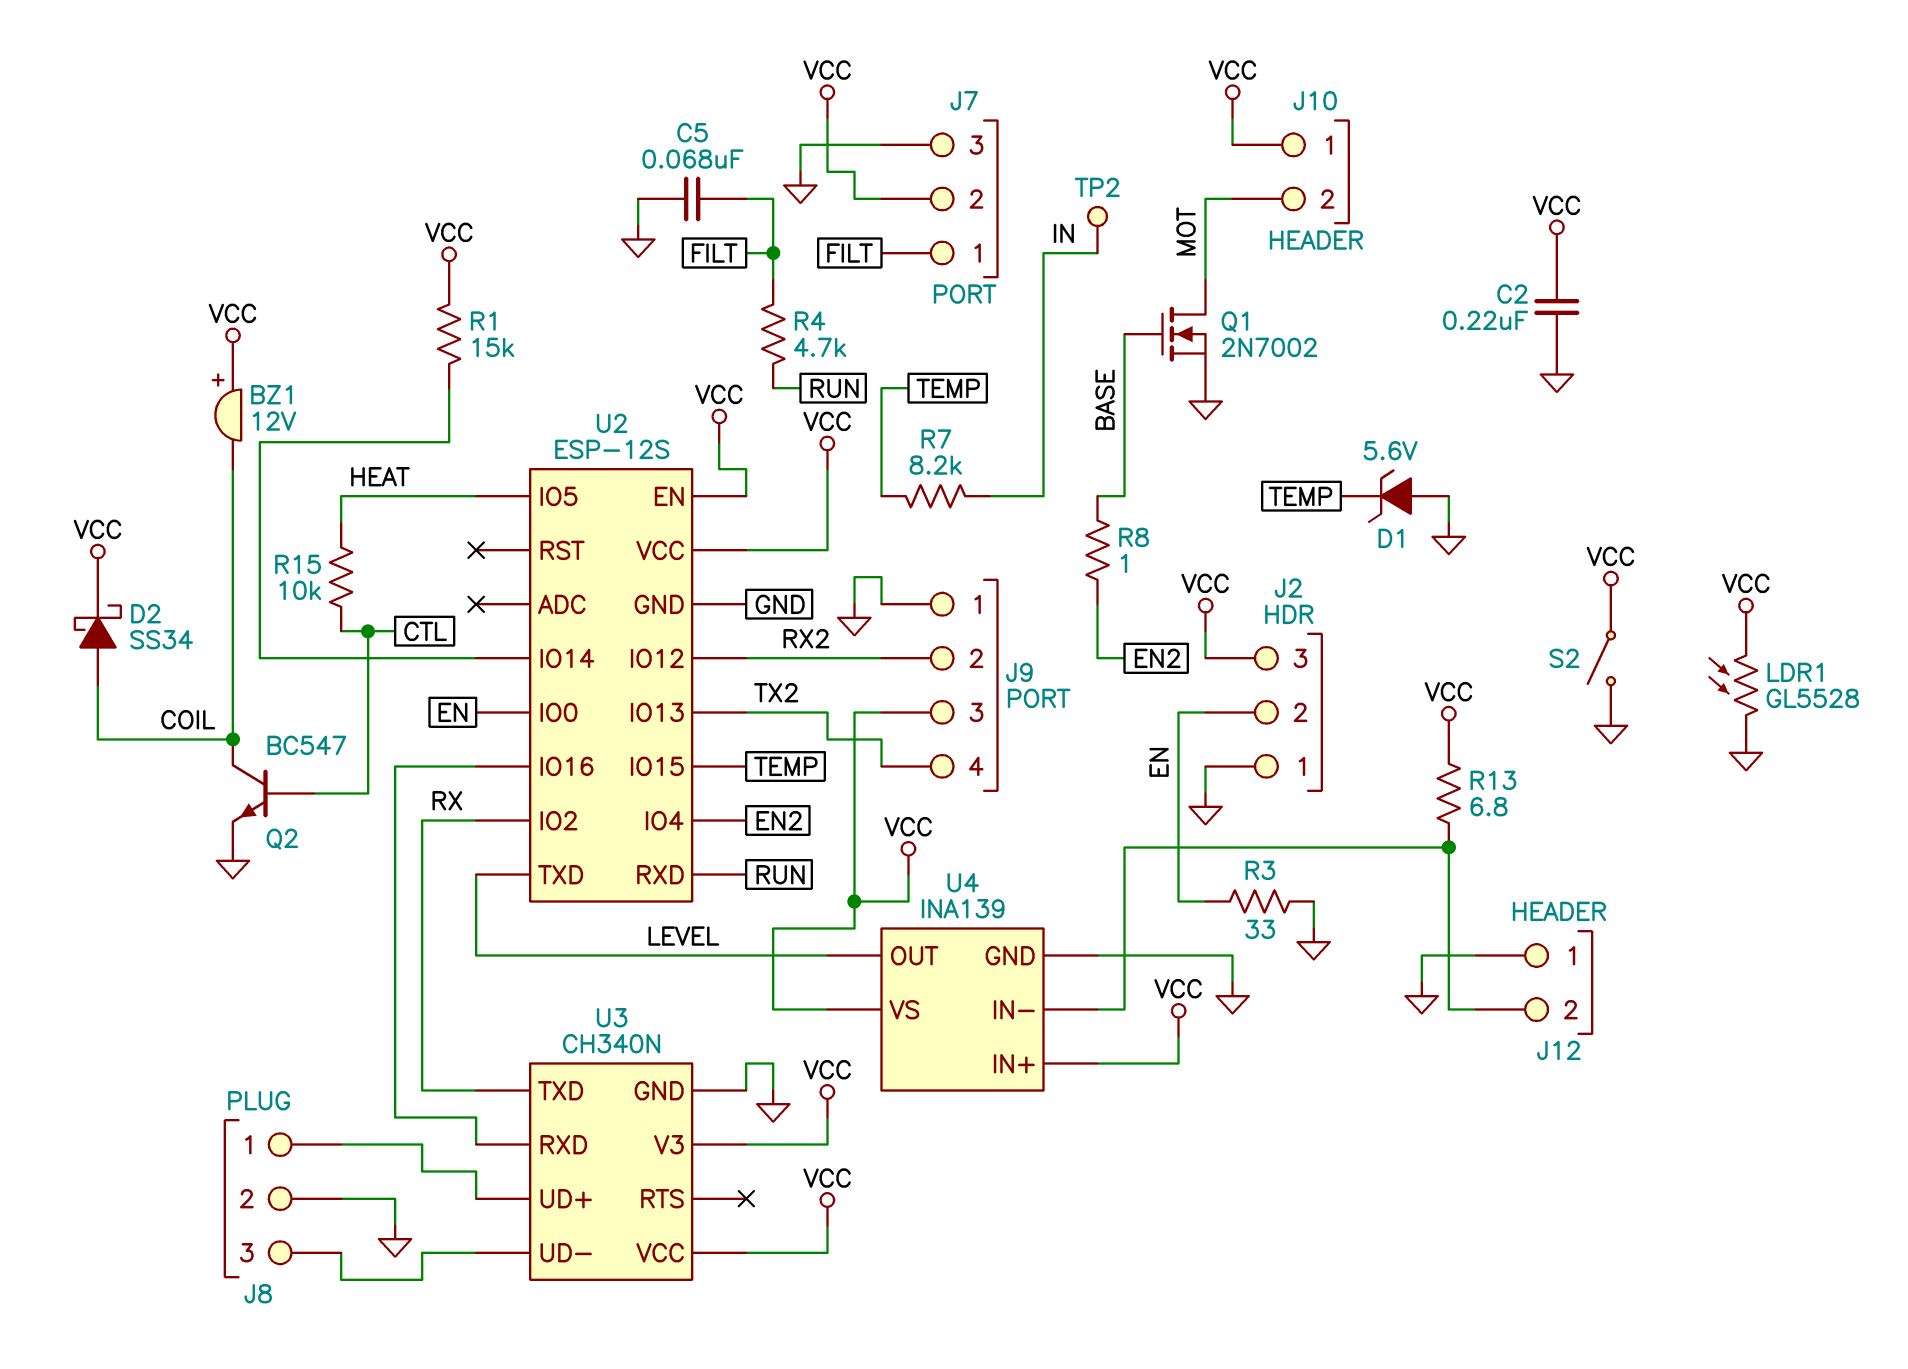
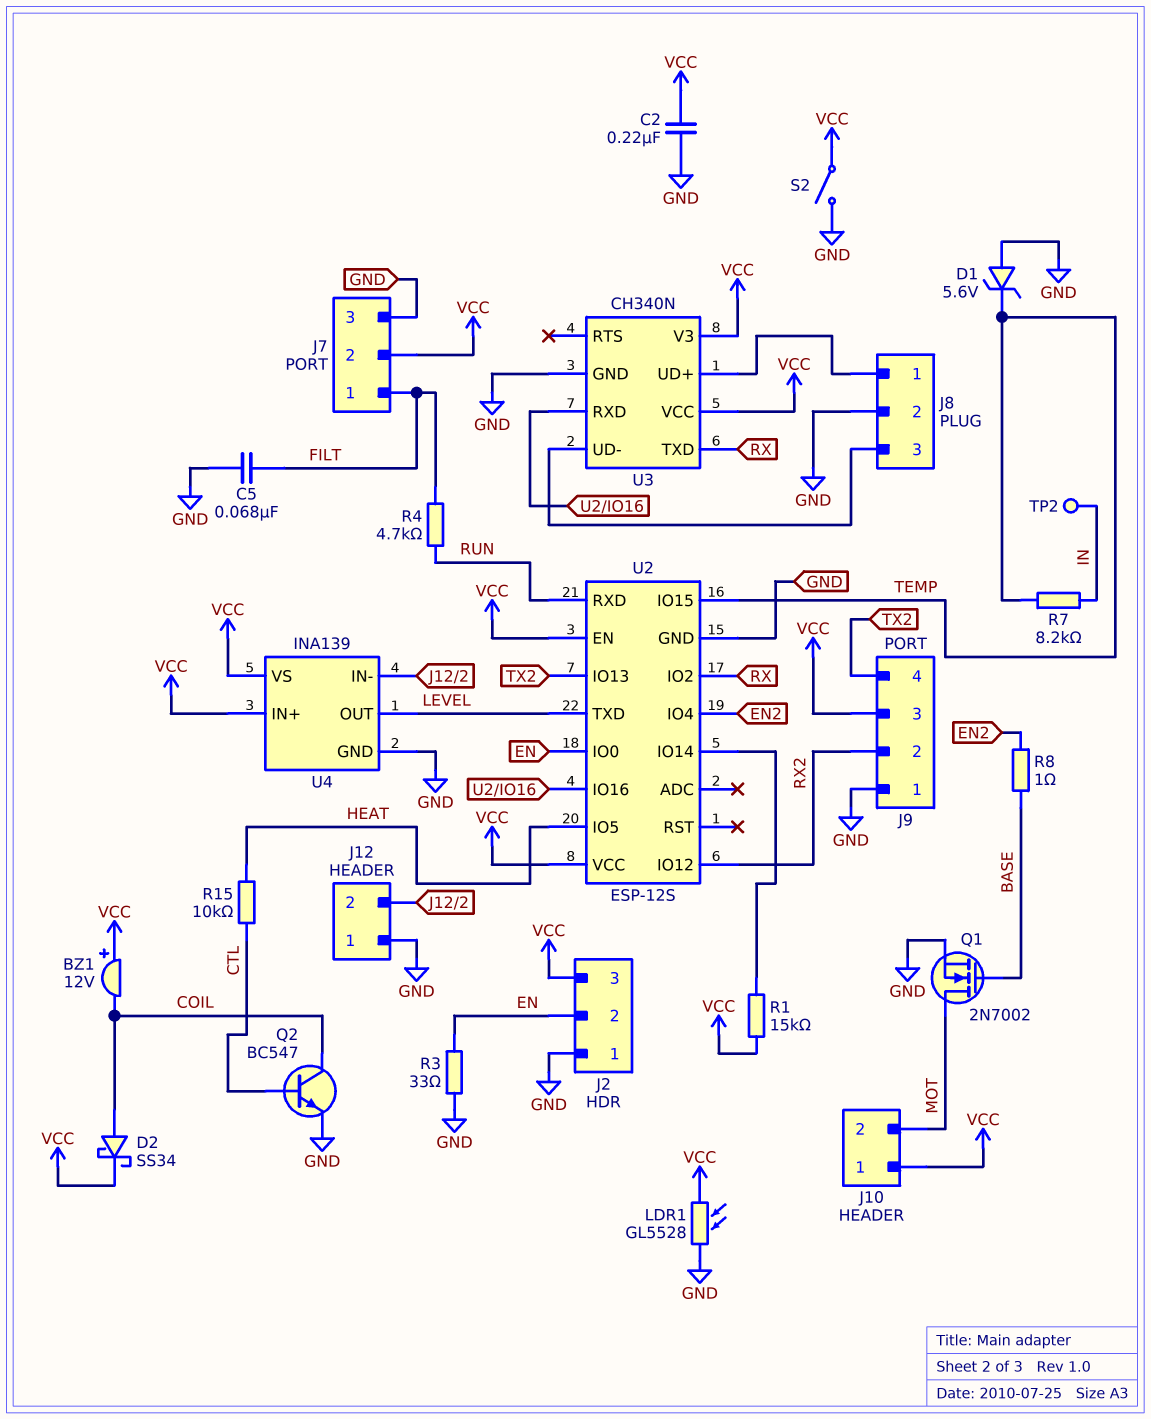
R13: 6.8 (J12/2, VCC) -> none

